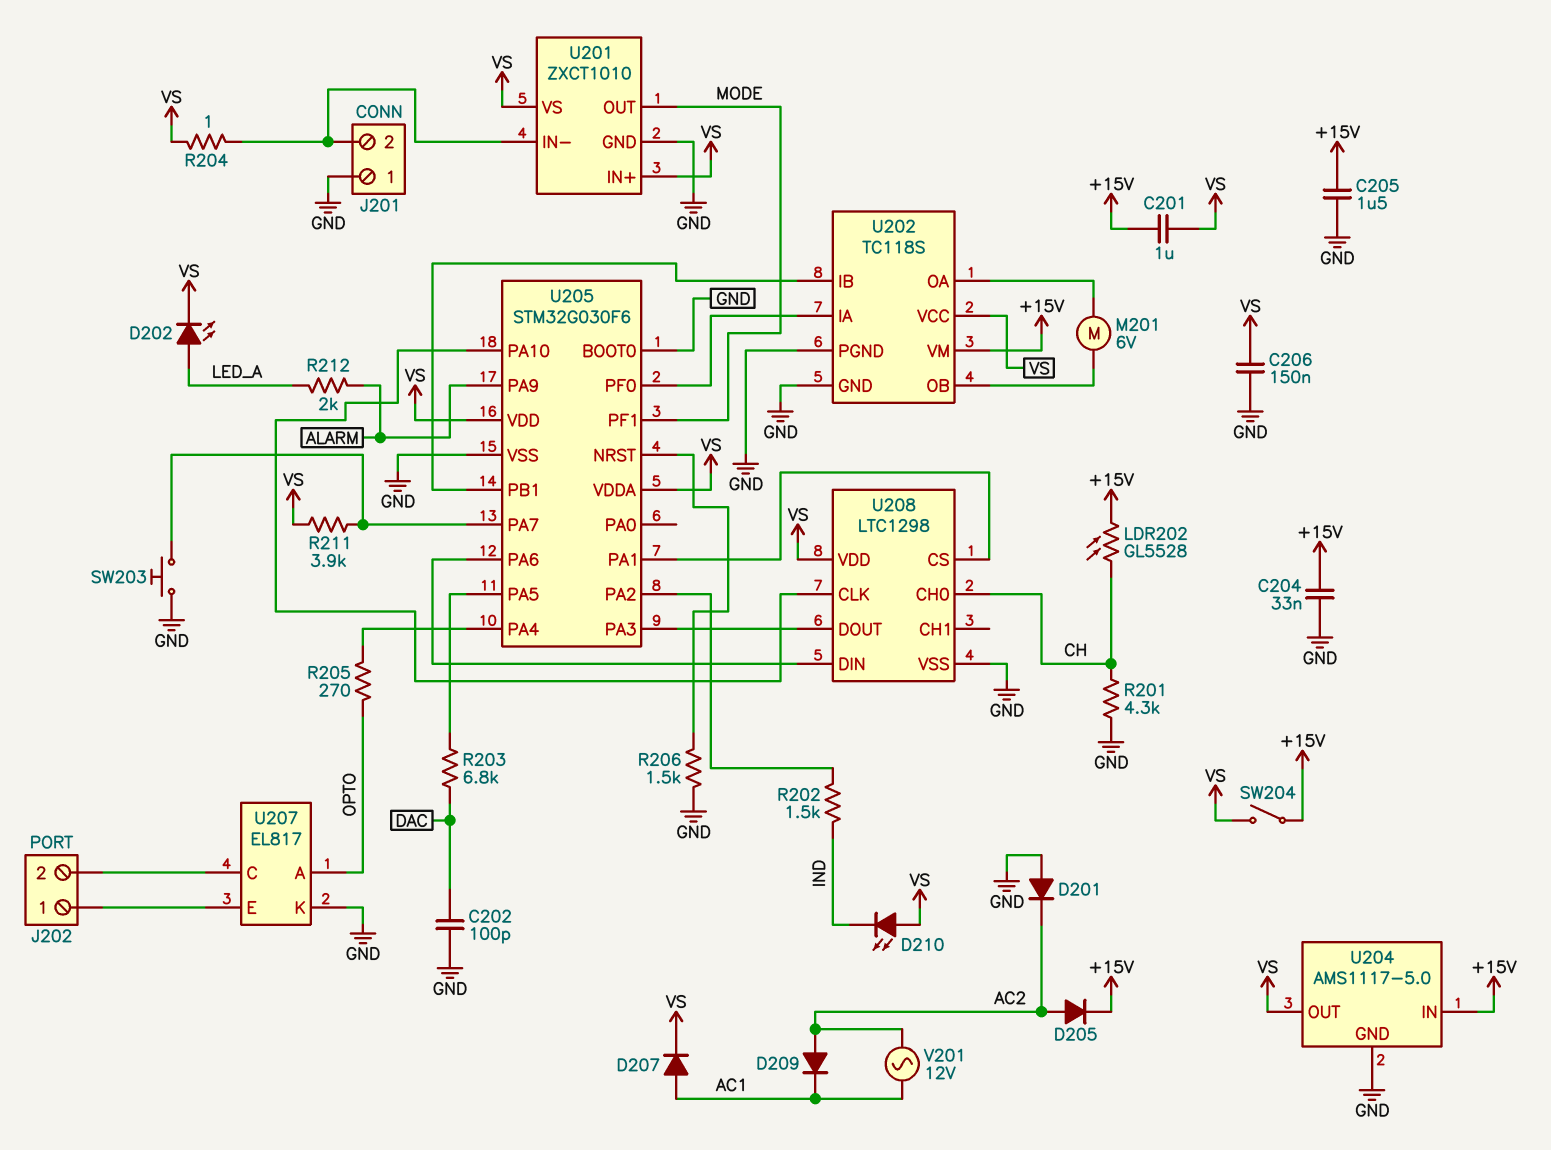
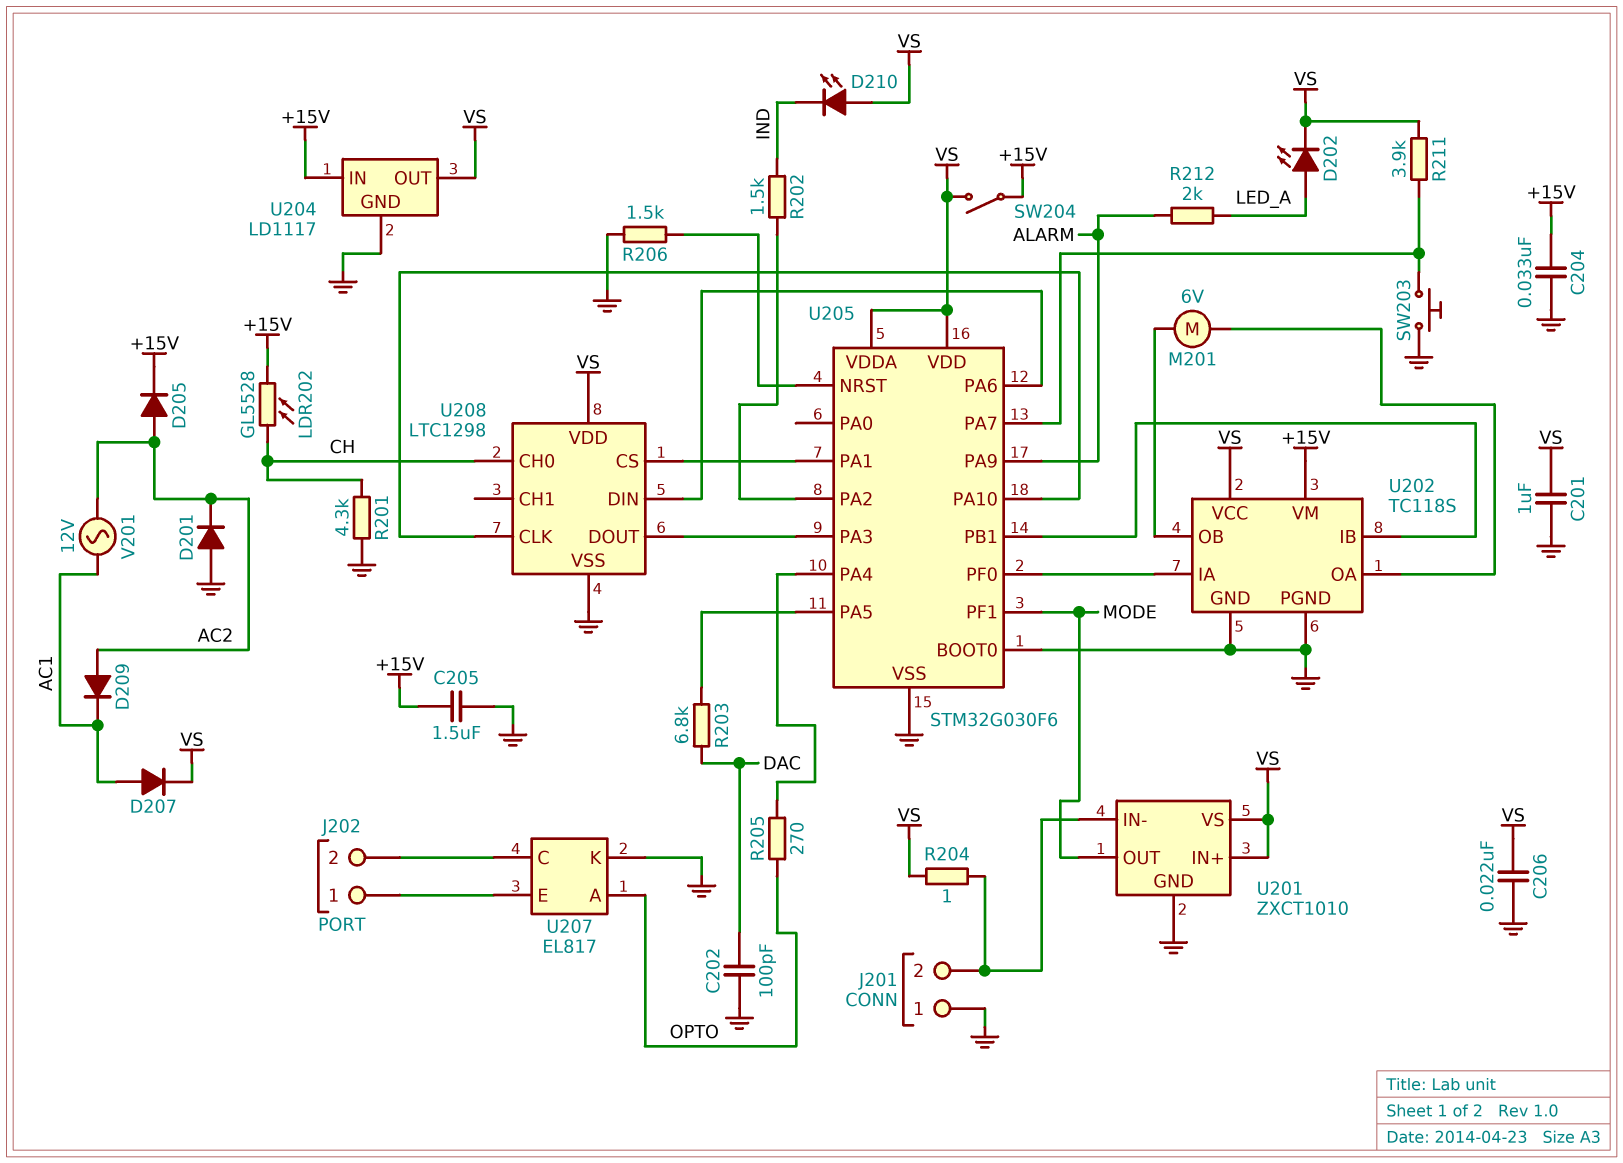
C201: 1uF (+15V, VS) -> 1uF (GND, VS)
C206: 150nF (GND, VS) -> 22nF (GND, VS)
U204: AMS1117-5.0 -> LD1117

